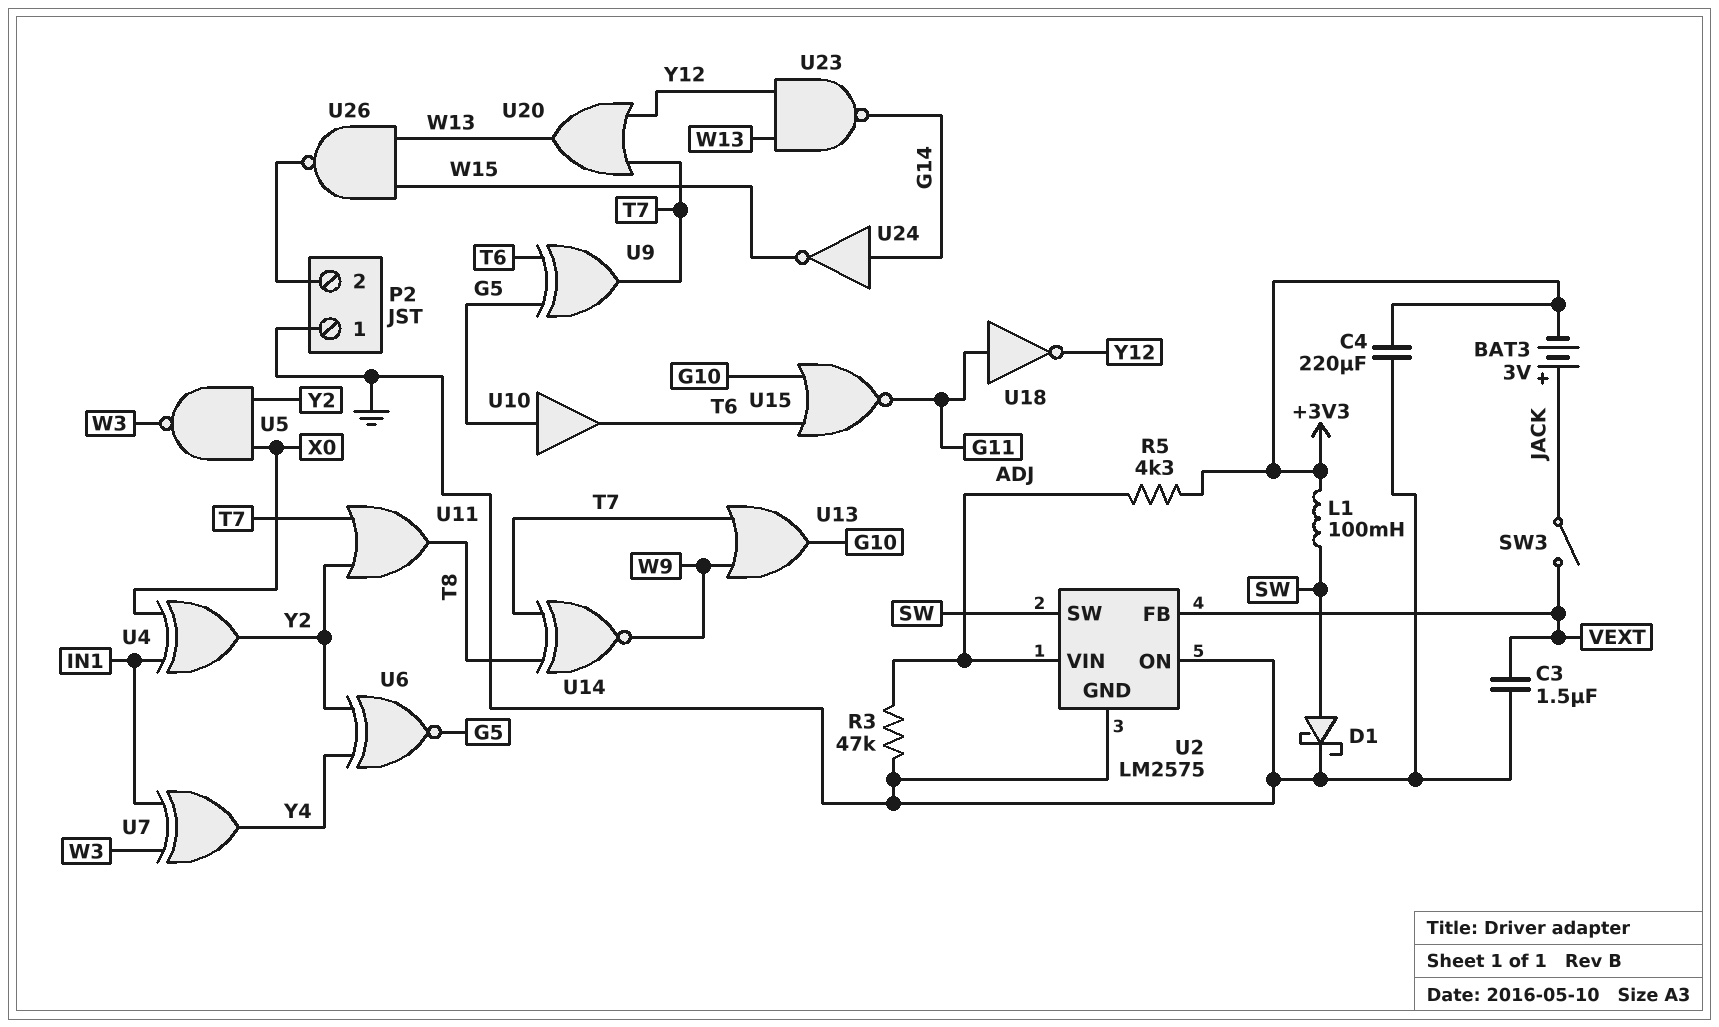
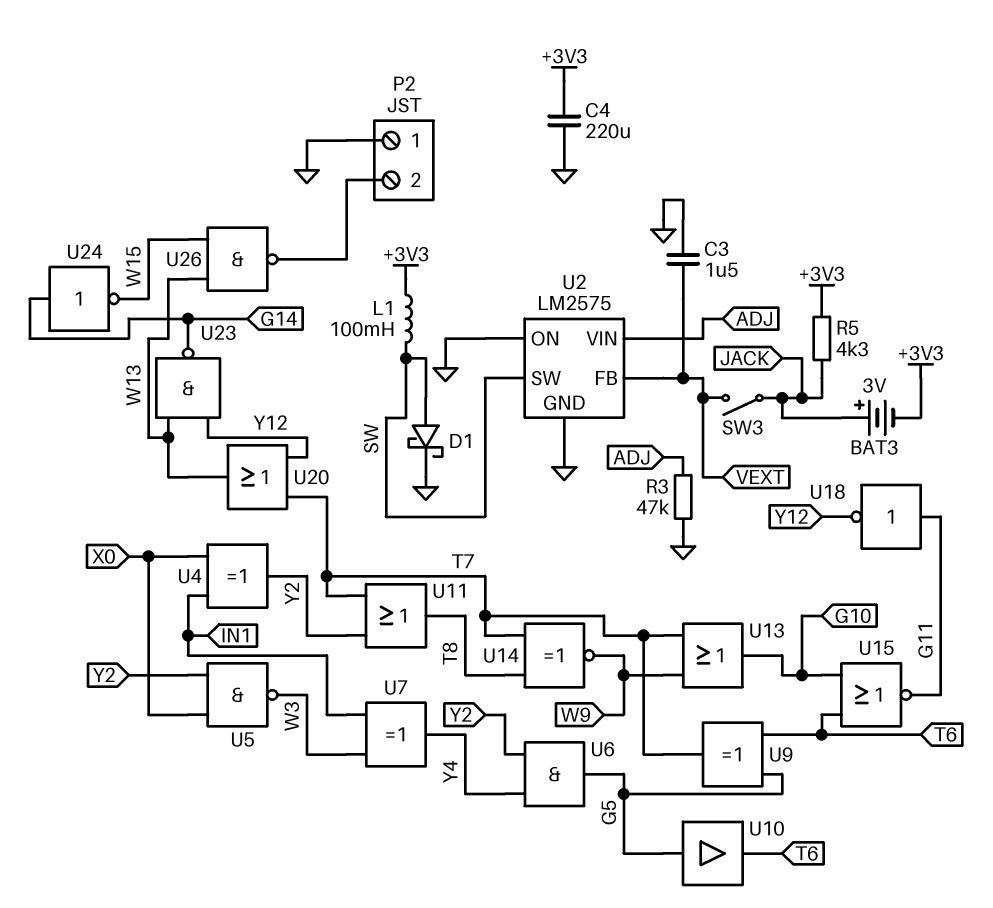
R5: 4.3k (+3V3, ADJ) -> 4.3k (+3V3, JACK)
U6: XNOR (in Y2, in Y4, out G5) -> AND (in Y2, in Y4, out G5)

